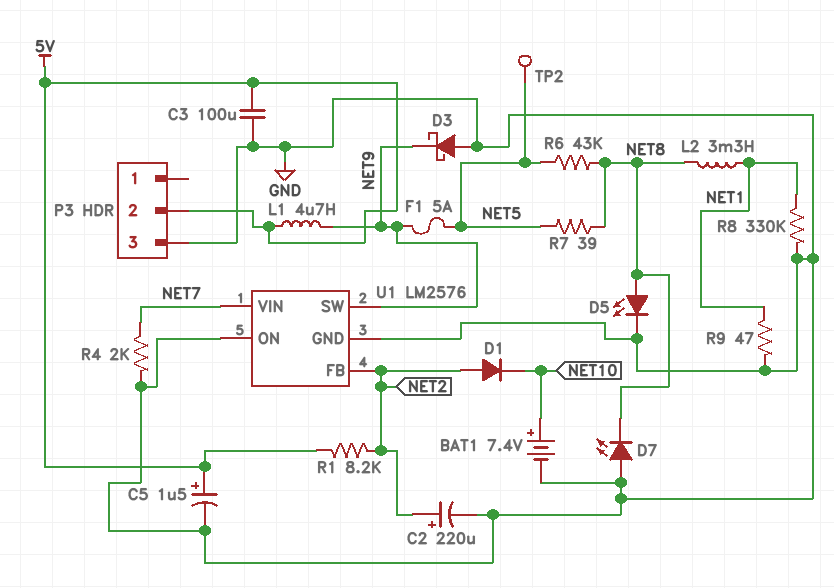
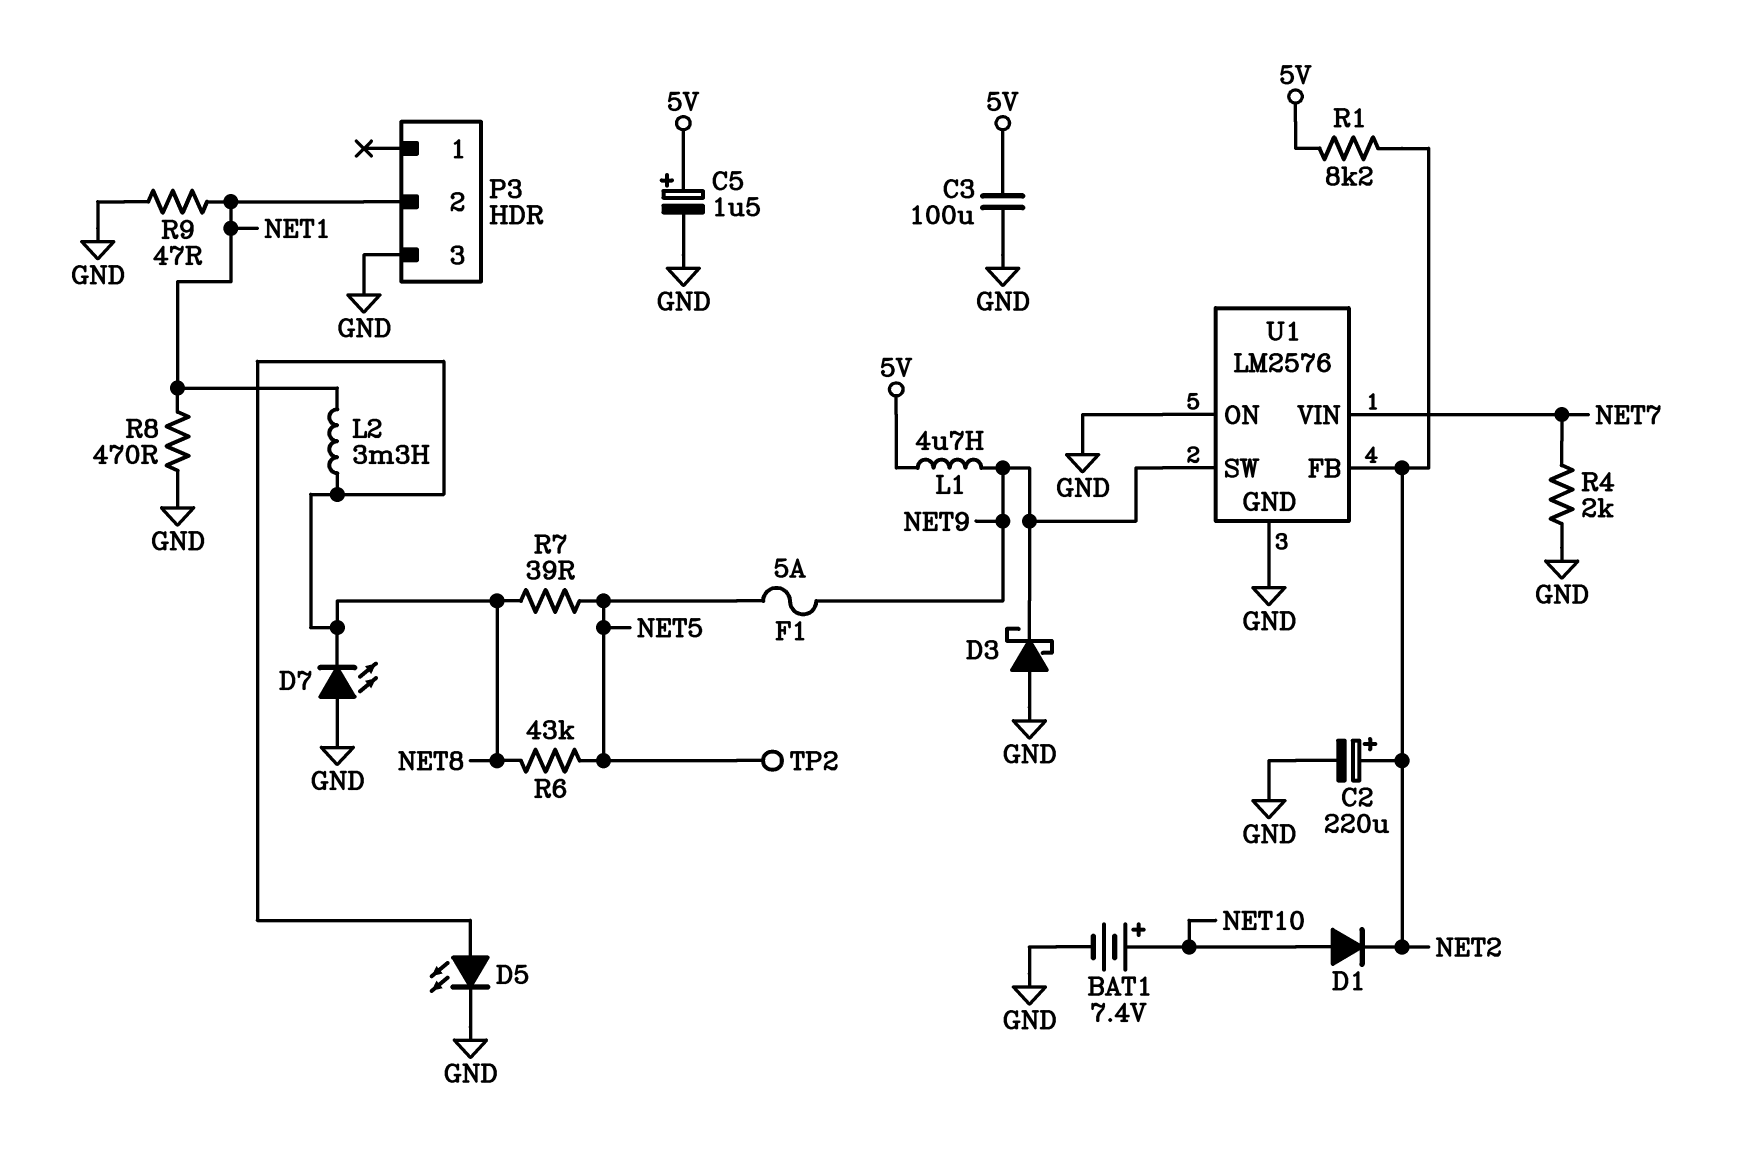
D1: diode (A NET2, K NET10) -> diode (A NET10, K NET2)
P3 pin 2: 5V -> NET1
R8: 330k (GND, NET1) -> 470 (GND, NET1)

